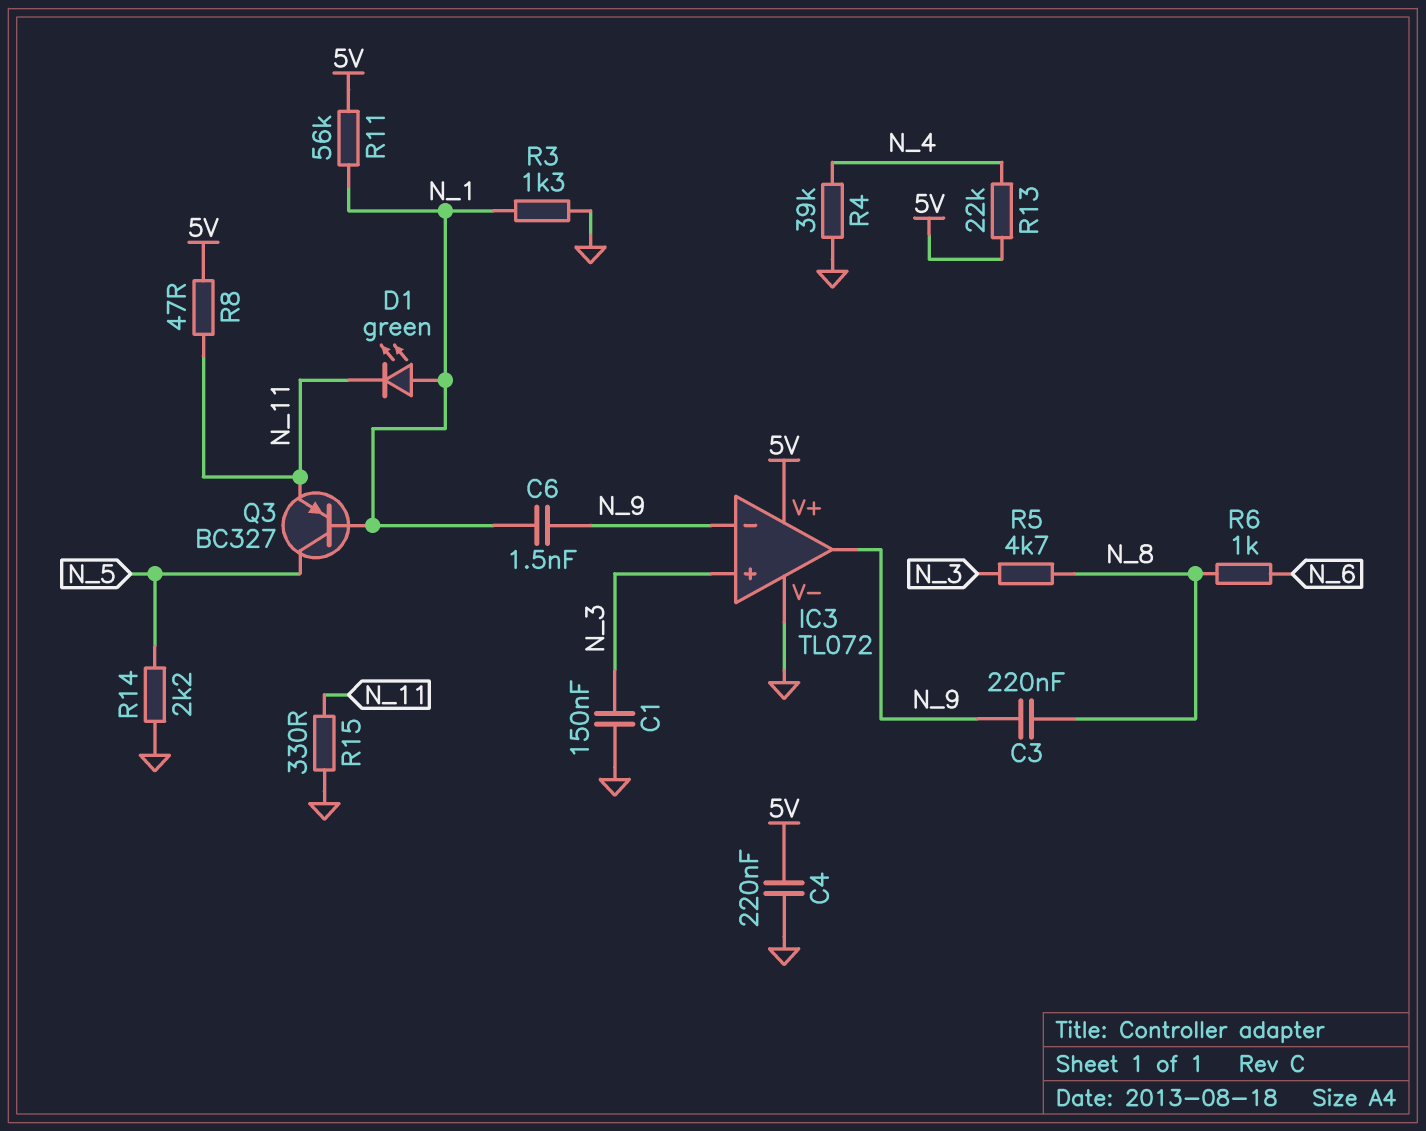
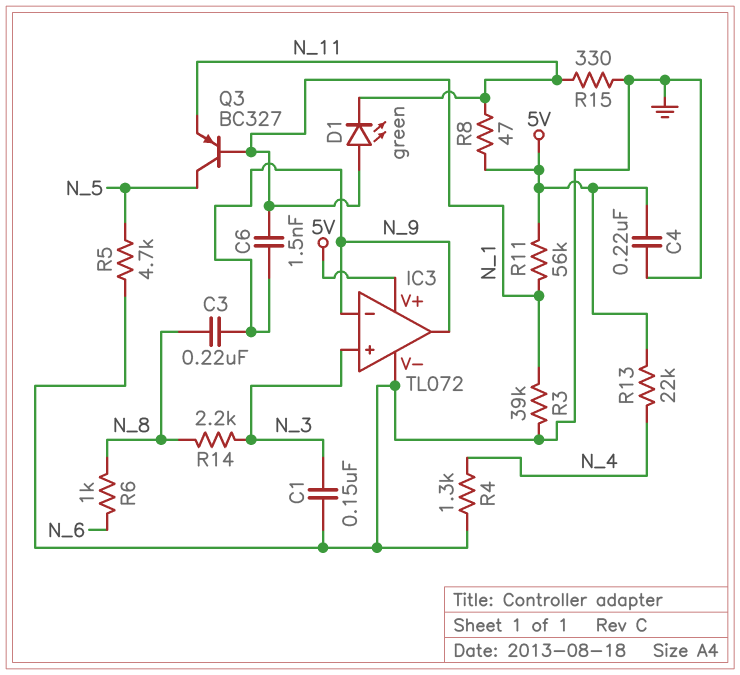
R3: 1.3k (GND, N_1) -> 39k (GND, N_1)
R4: 39k (GND, N_4) -> 1.3k (GND, N_4)
R5: 4.7k (N_3, N_8) -> 4.7k (GND, N_5)
R14: 2.2k (GND, N_5) -> 2.2k (N_3, N_8)

